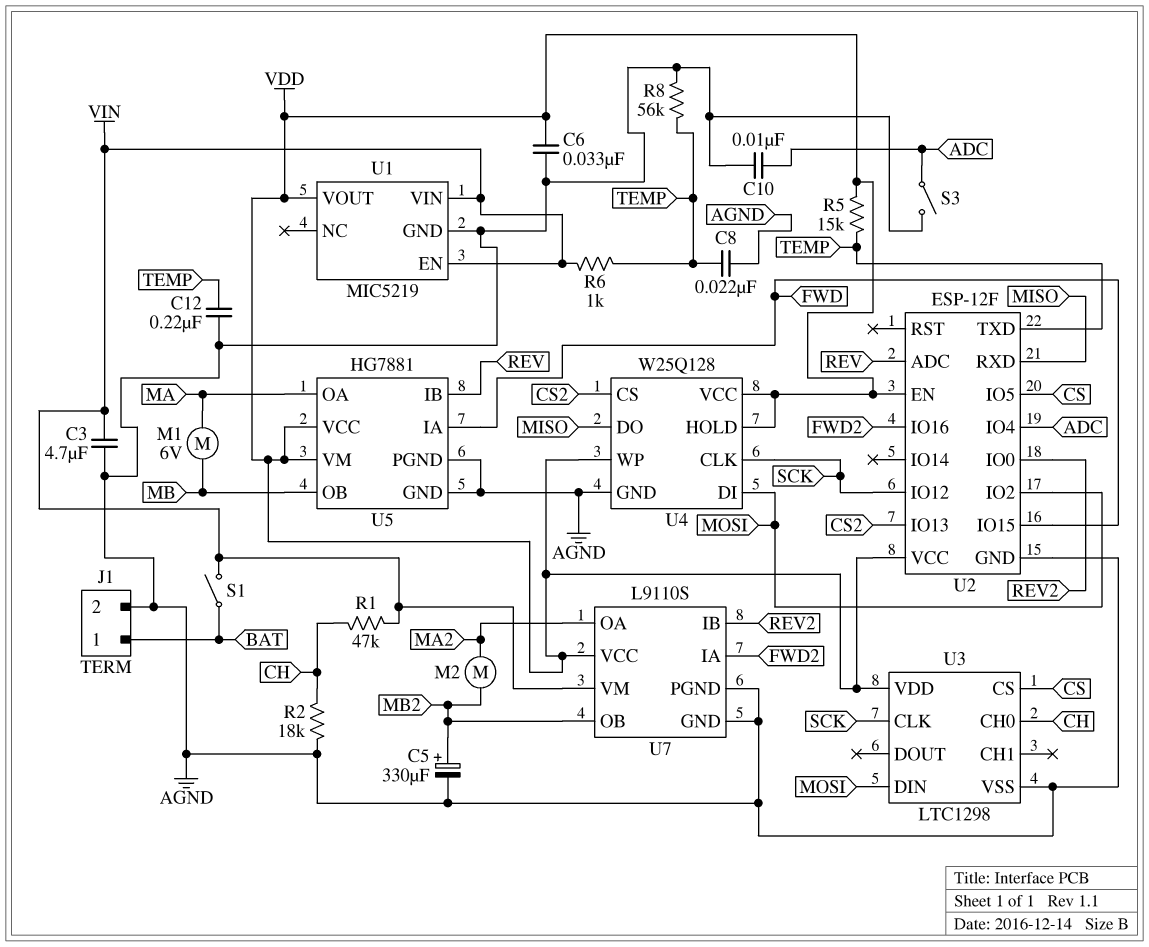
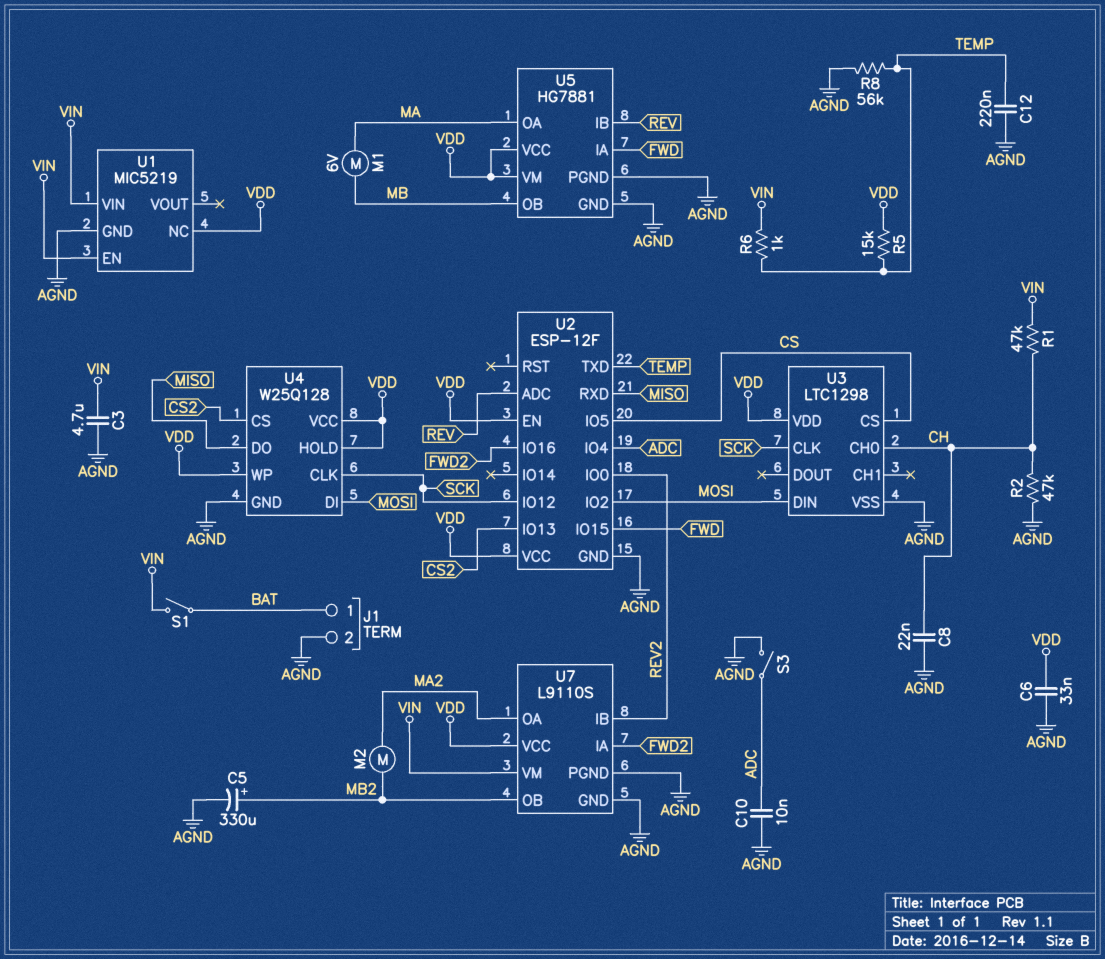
C8: 22nF (AGND, TEMP) -> 22nF (AGND, CH)
R2: 18k (AGND, CH) -> 47k (AGND, CH)
U1 pin NC: none -> VDD
U1 pin VOUT: VDD -> none

